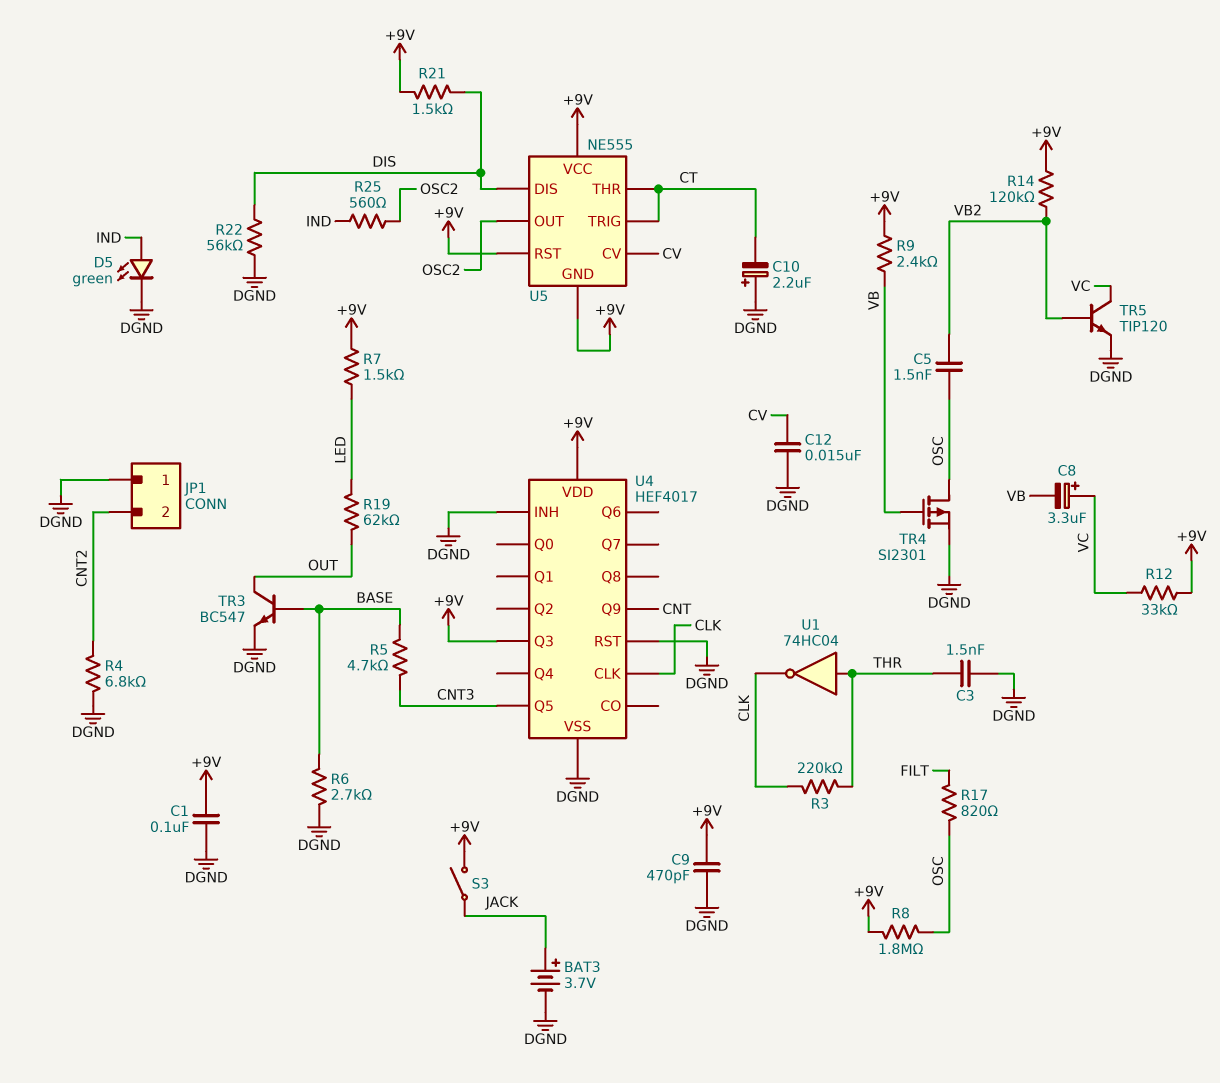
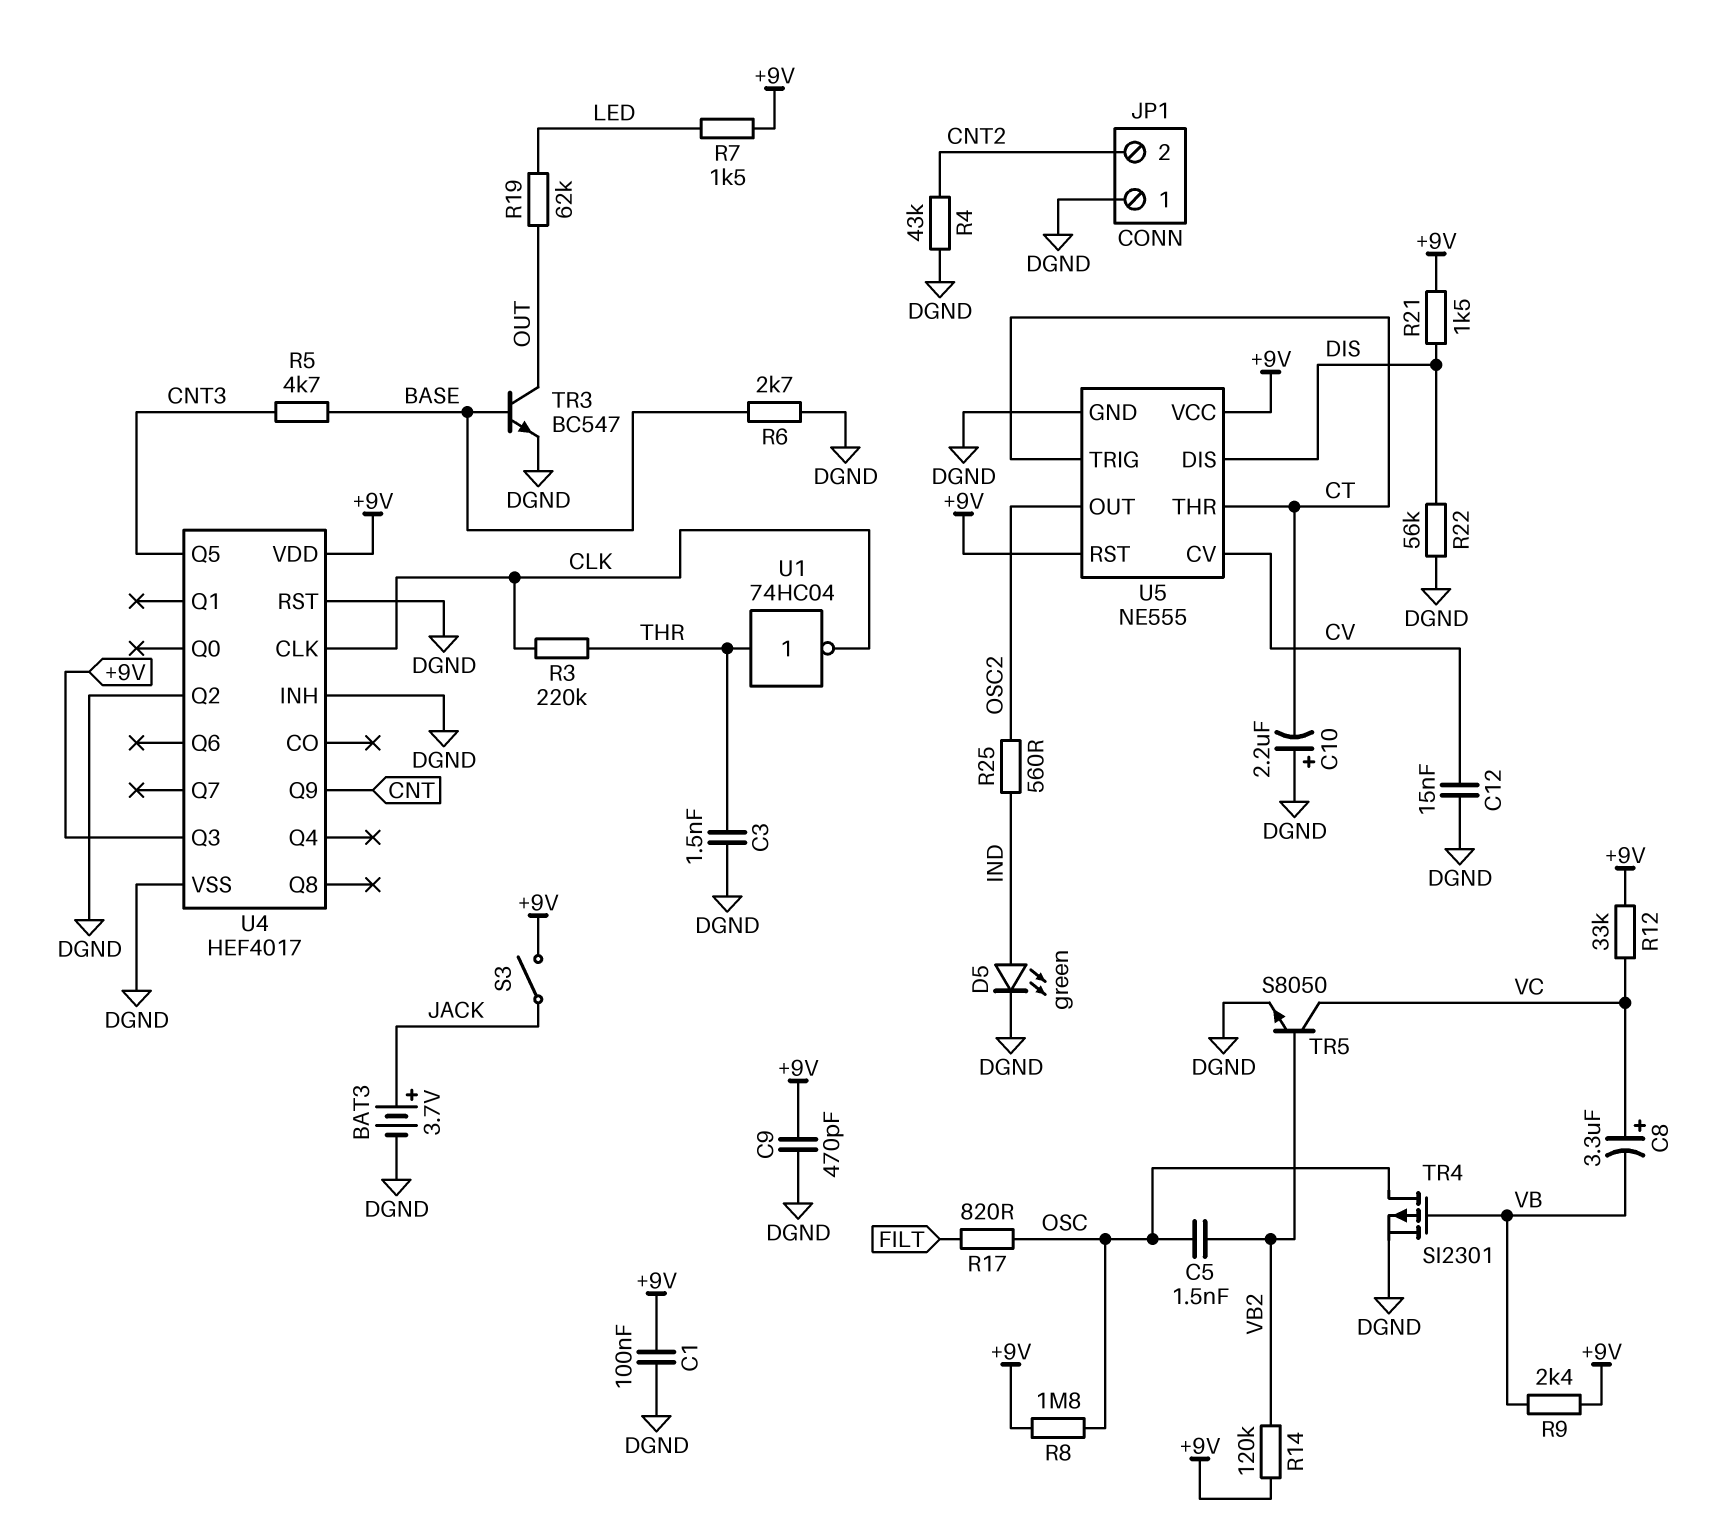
R4: 6.8k (CNT2, DGND) -> 43k (CNT2, DGND)
TR5: NPN TIP120 (B VB2, C VC, E DGND) -> NPN S8050 (B VB2, C VC, E DGND)
U4 pin Q2: none -> DGND
U5 pin GND: +9V -> DGND

